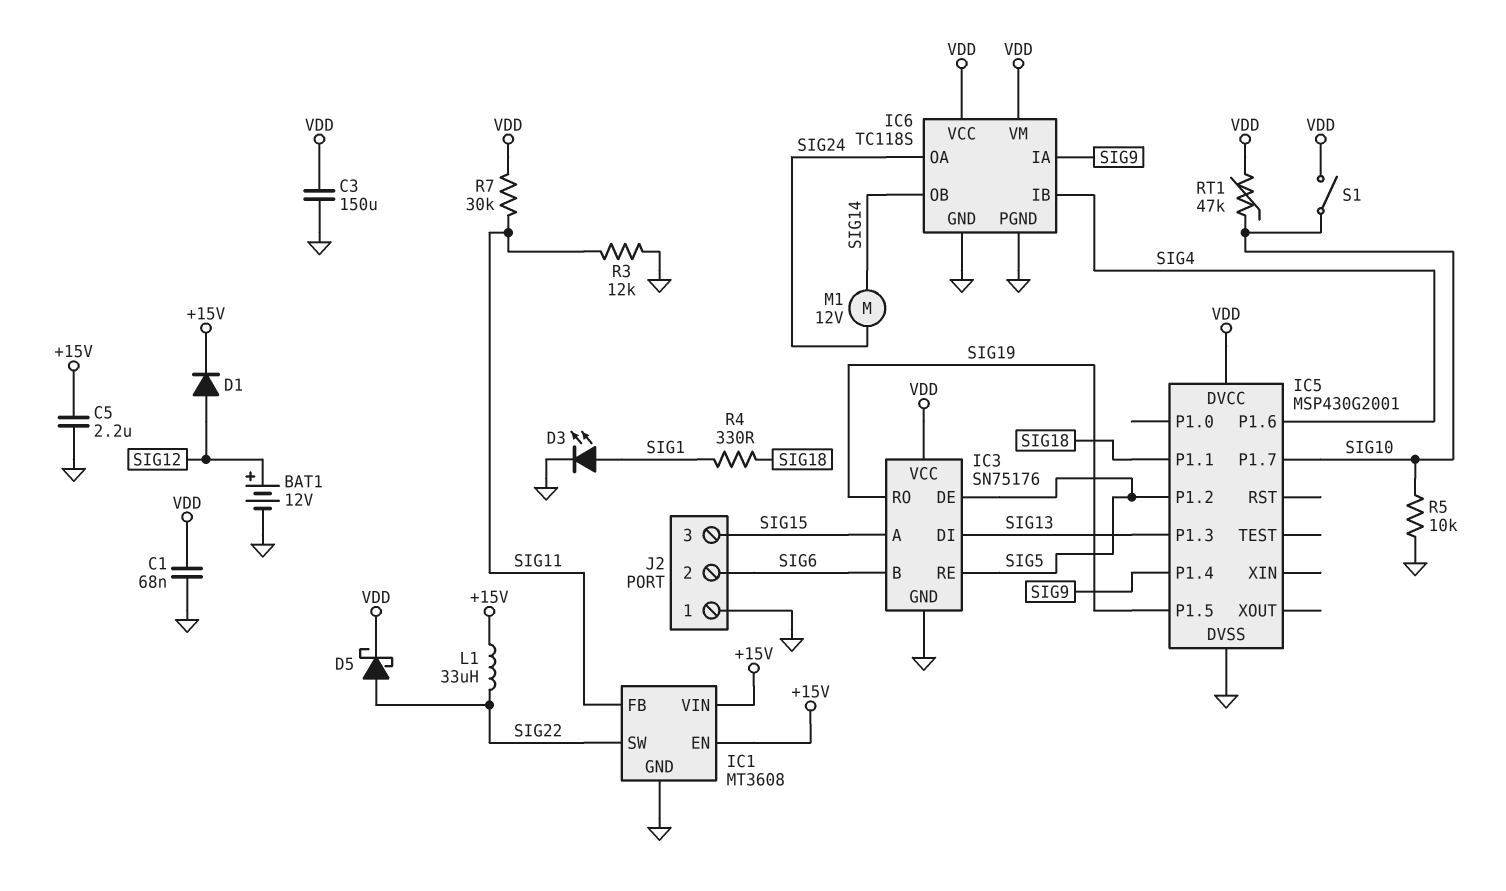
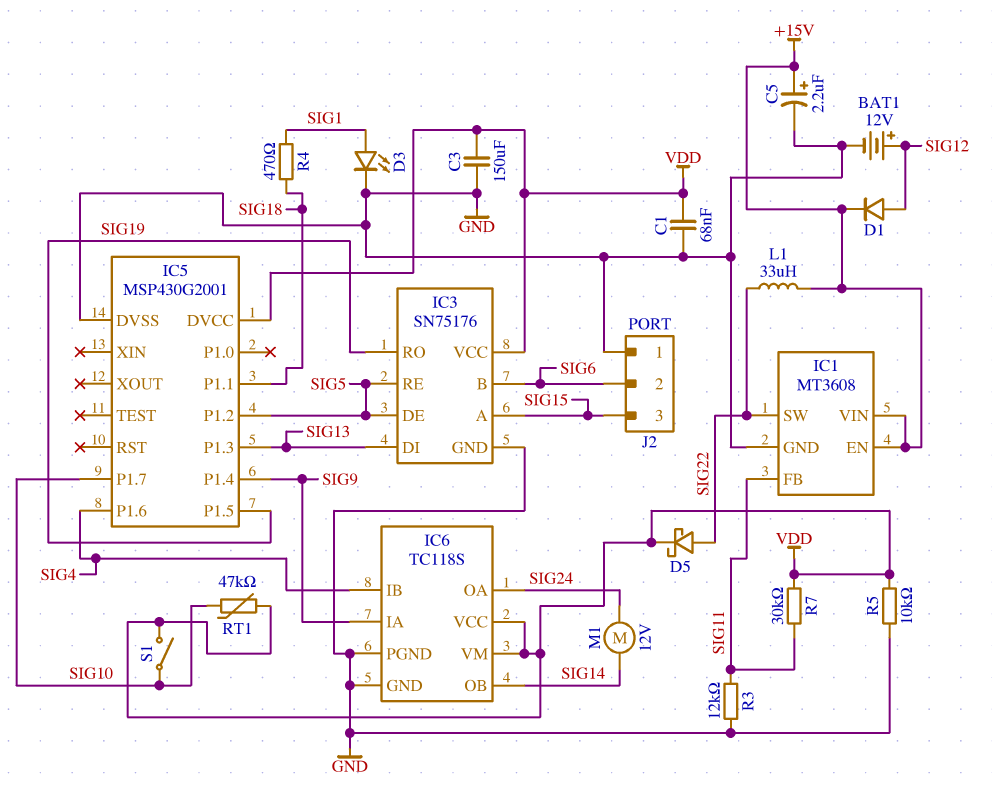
C5: 2.2uF (+15V, GND) -> 2.2uF (plus +15V, minus GND)
R4: 330 (SIG1, SIG18) -> 470 (SIG1, SIG18)
R5: 10k (GND, SIG10) -> 10k (GND, VDD)

